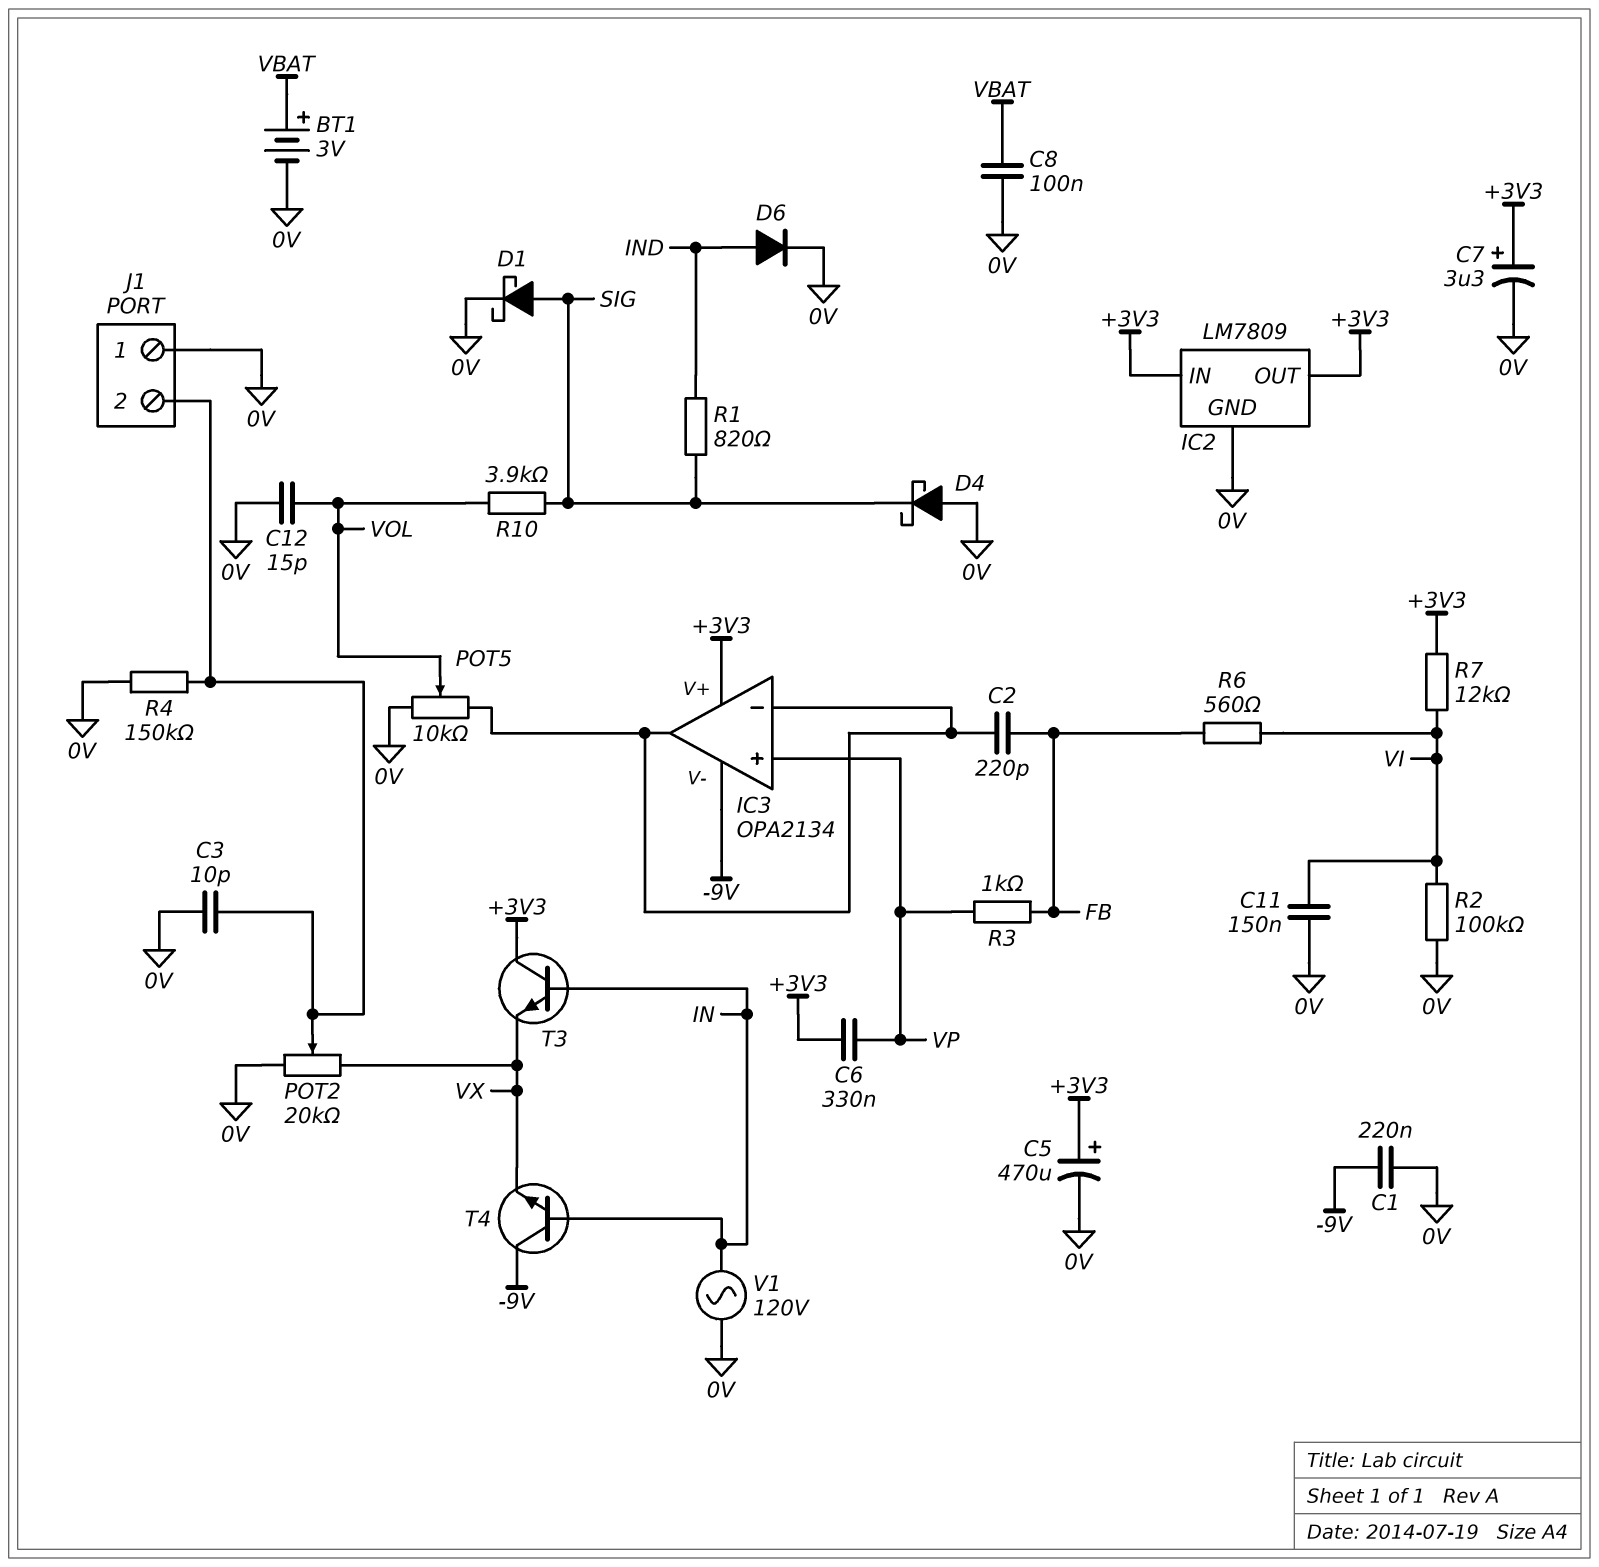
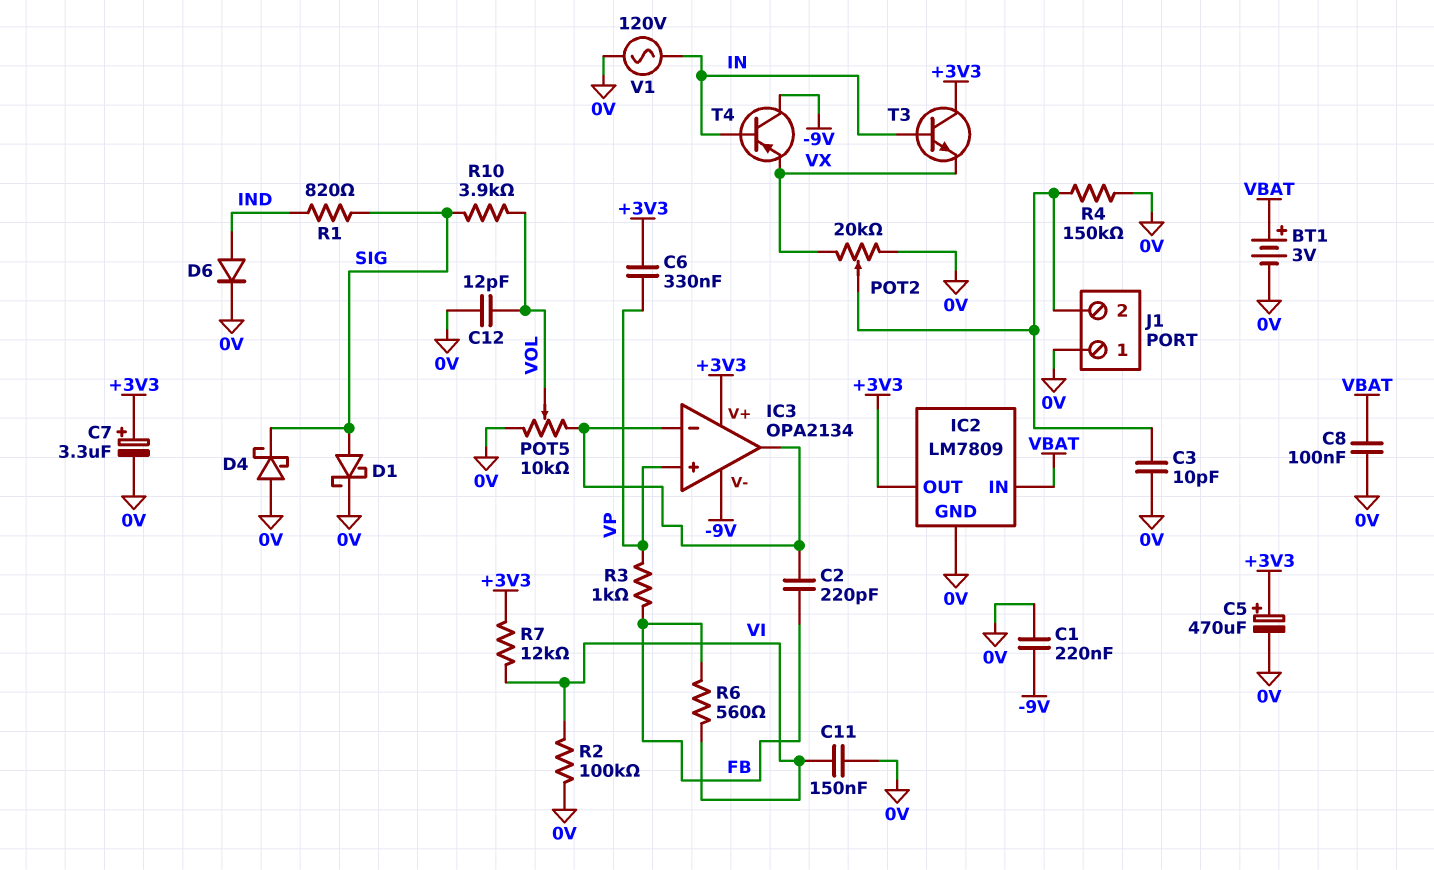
C12: 15pF (0V, VOL) -> 12pF (0V, VOL)
IC2 pin IN: +3V3 -> VBAT
T4: NPN (B IN, C -9V, E VX) -> PNP (B IN, C -9V, E VX)

